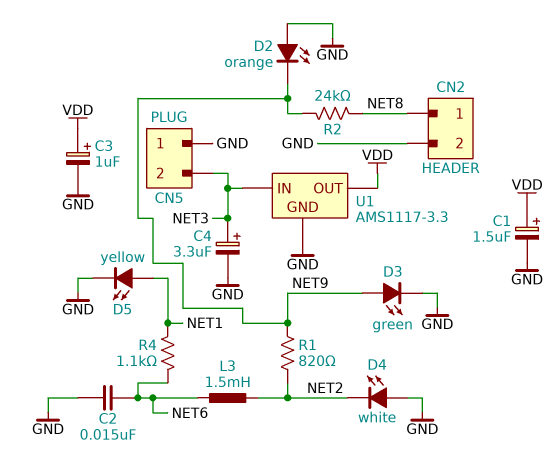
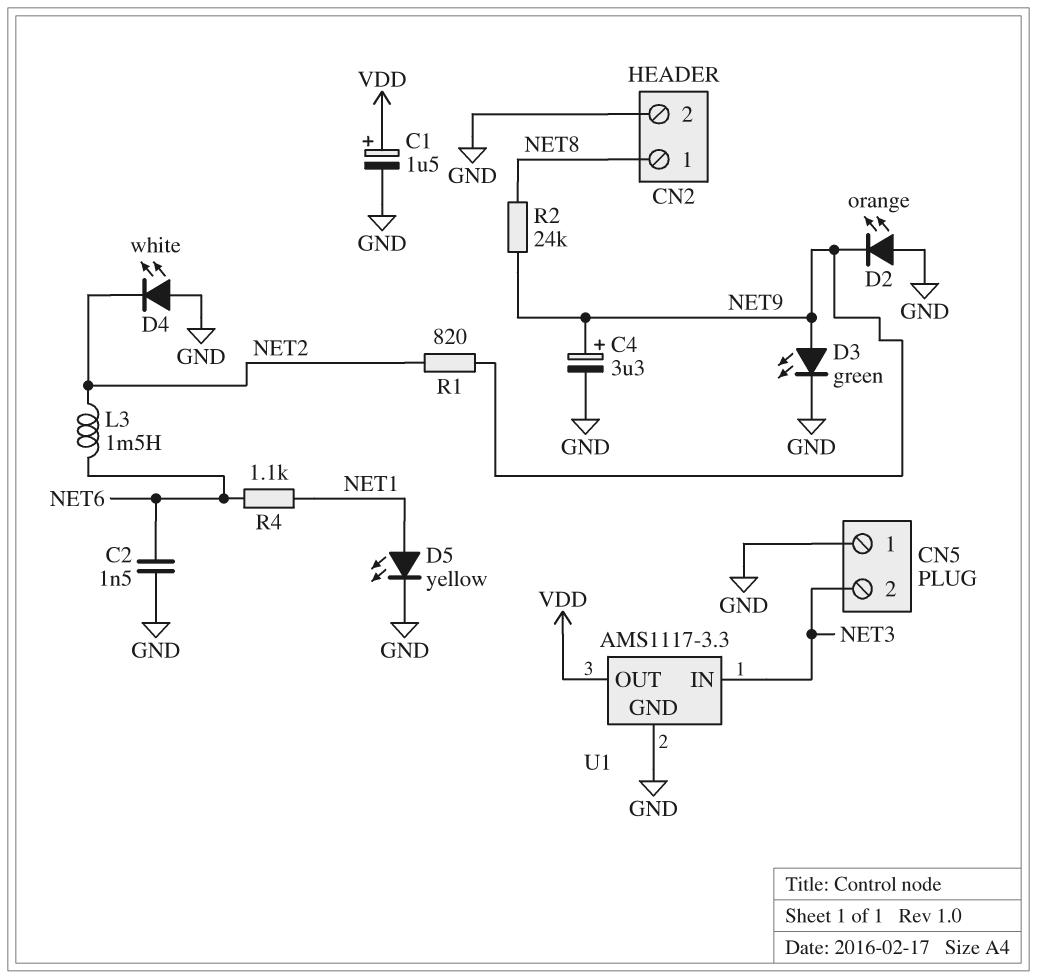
C2: 15nF (GND, NET6) -> 1.5nF (GND, NET6)
C3: 1uF (plus VDD, minus GND) -> none
C4: 3.3uF (plus NET3, minus GND) -> 3.3uF (plus NET9, minus GND)

